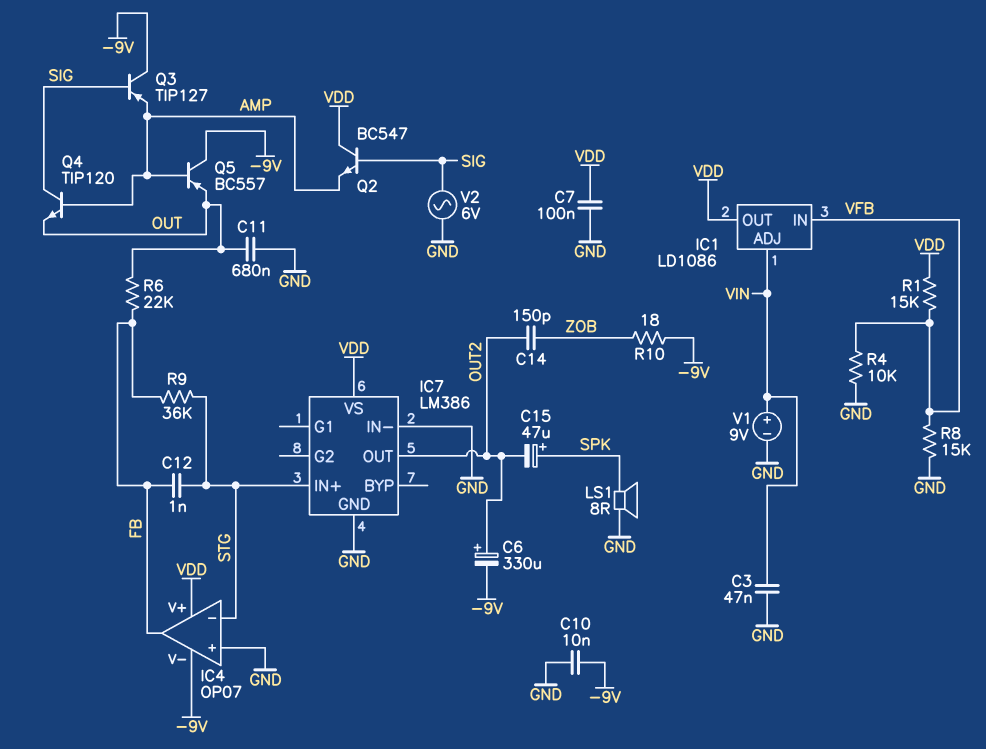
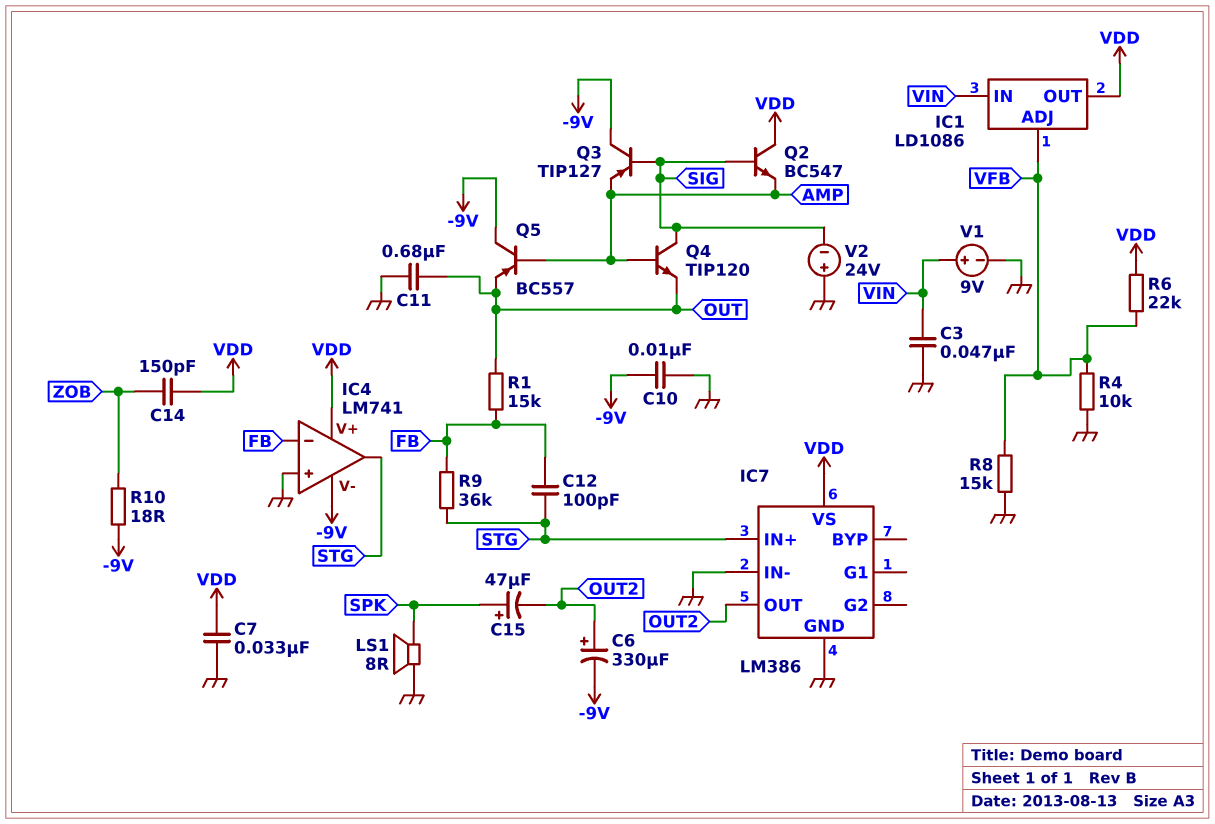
C7: 100nF (GND, VDD) -> 33nF (GND, VDD)
C12: 1nF (FB, STG) -> 100pF (FB, STG)
C14: 150pF (OUT2, ZOB) -> 150pF (VDD, ZOB)
IC1 pin ADJ: VIN -> VFB
IC1 pin IN: VFB -> VIN
IC4: OP07 -> LM741
IC4 pin in-: STG -> FB
IC4 pin out: FB -> STG
R1: 15k (VDD, VFB) -> 15k (FB, OUT)
R6: 22k (FB, OUT) -> 22k (VDD, VFB)
V2: AC 6V (GND, SIG) -> 24V (plus GND, minus SIG)

